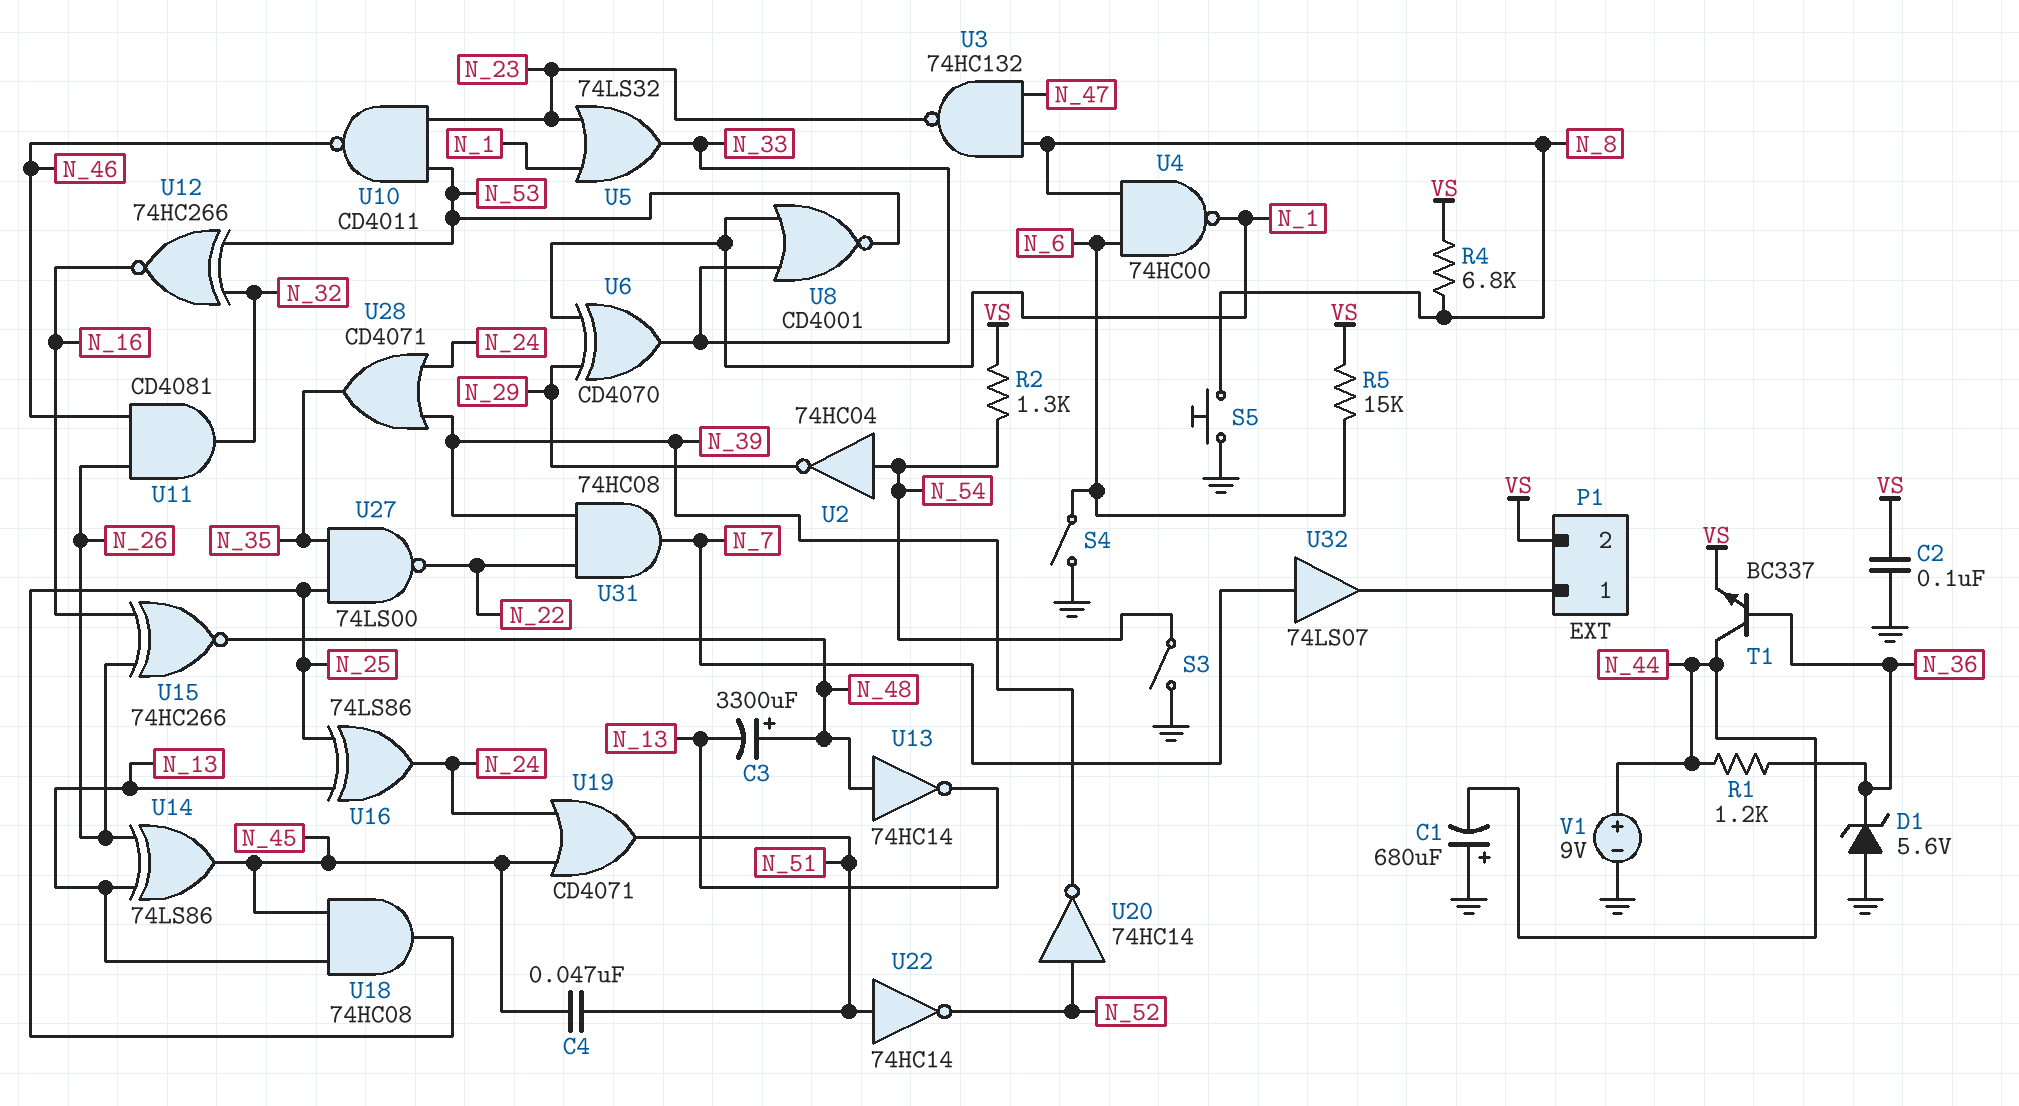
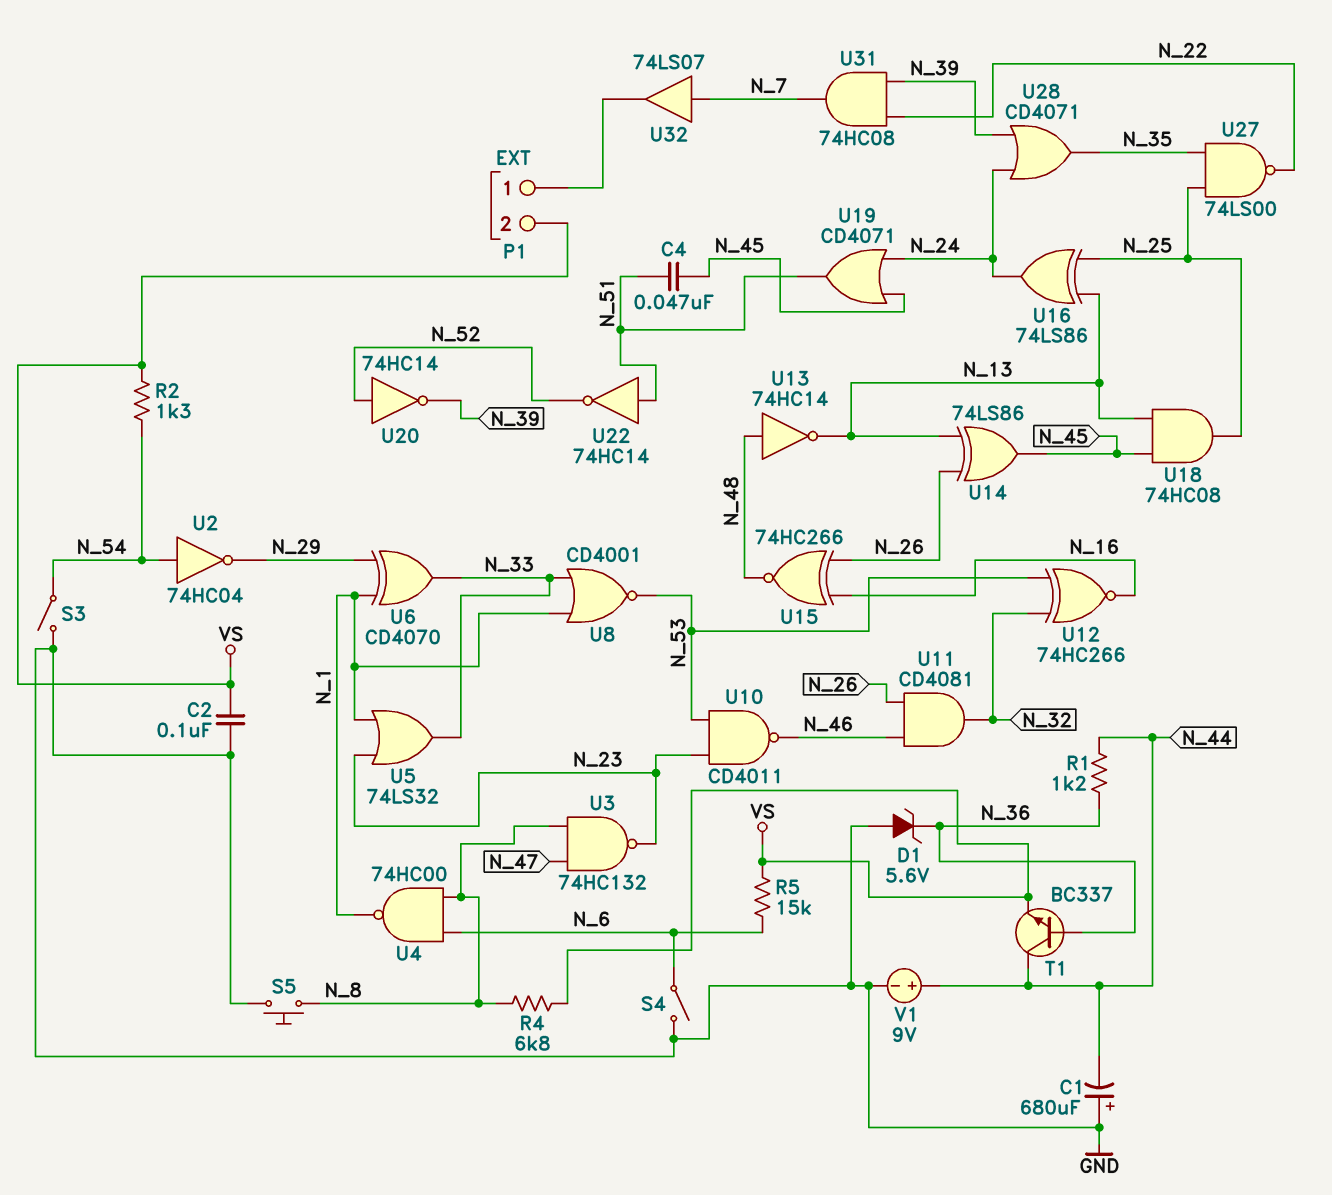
C3: 3300uF (plus N_48, minus N_13) -> none

